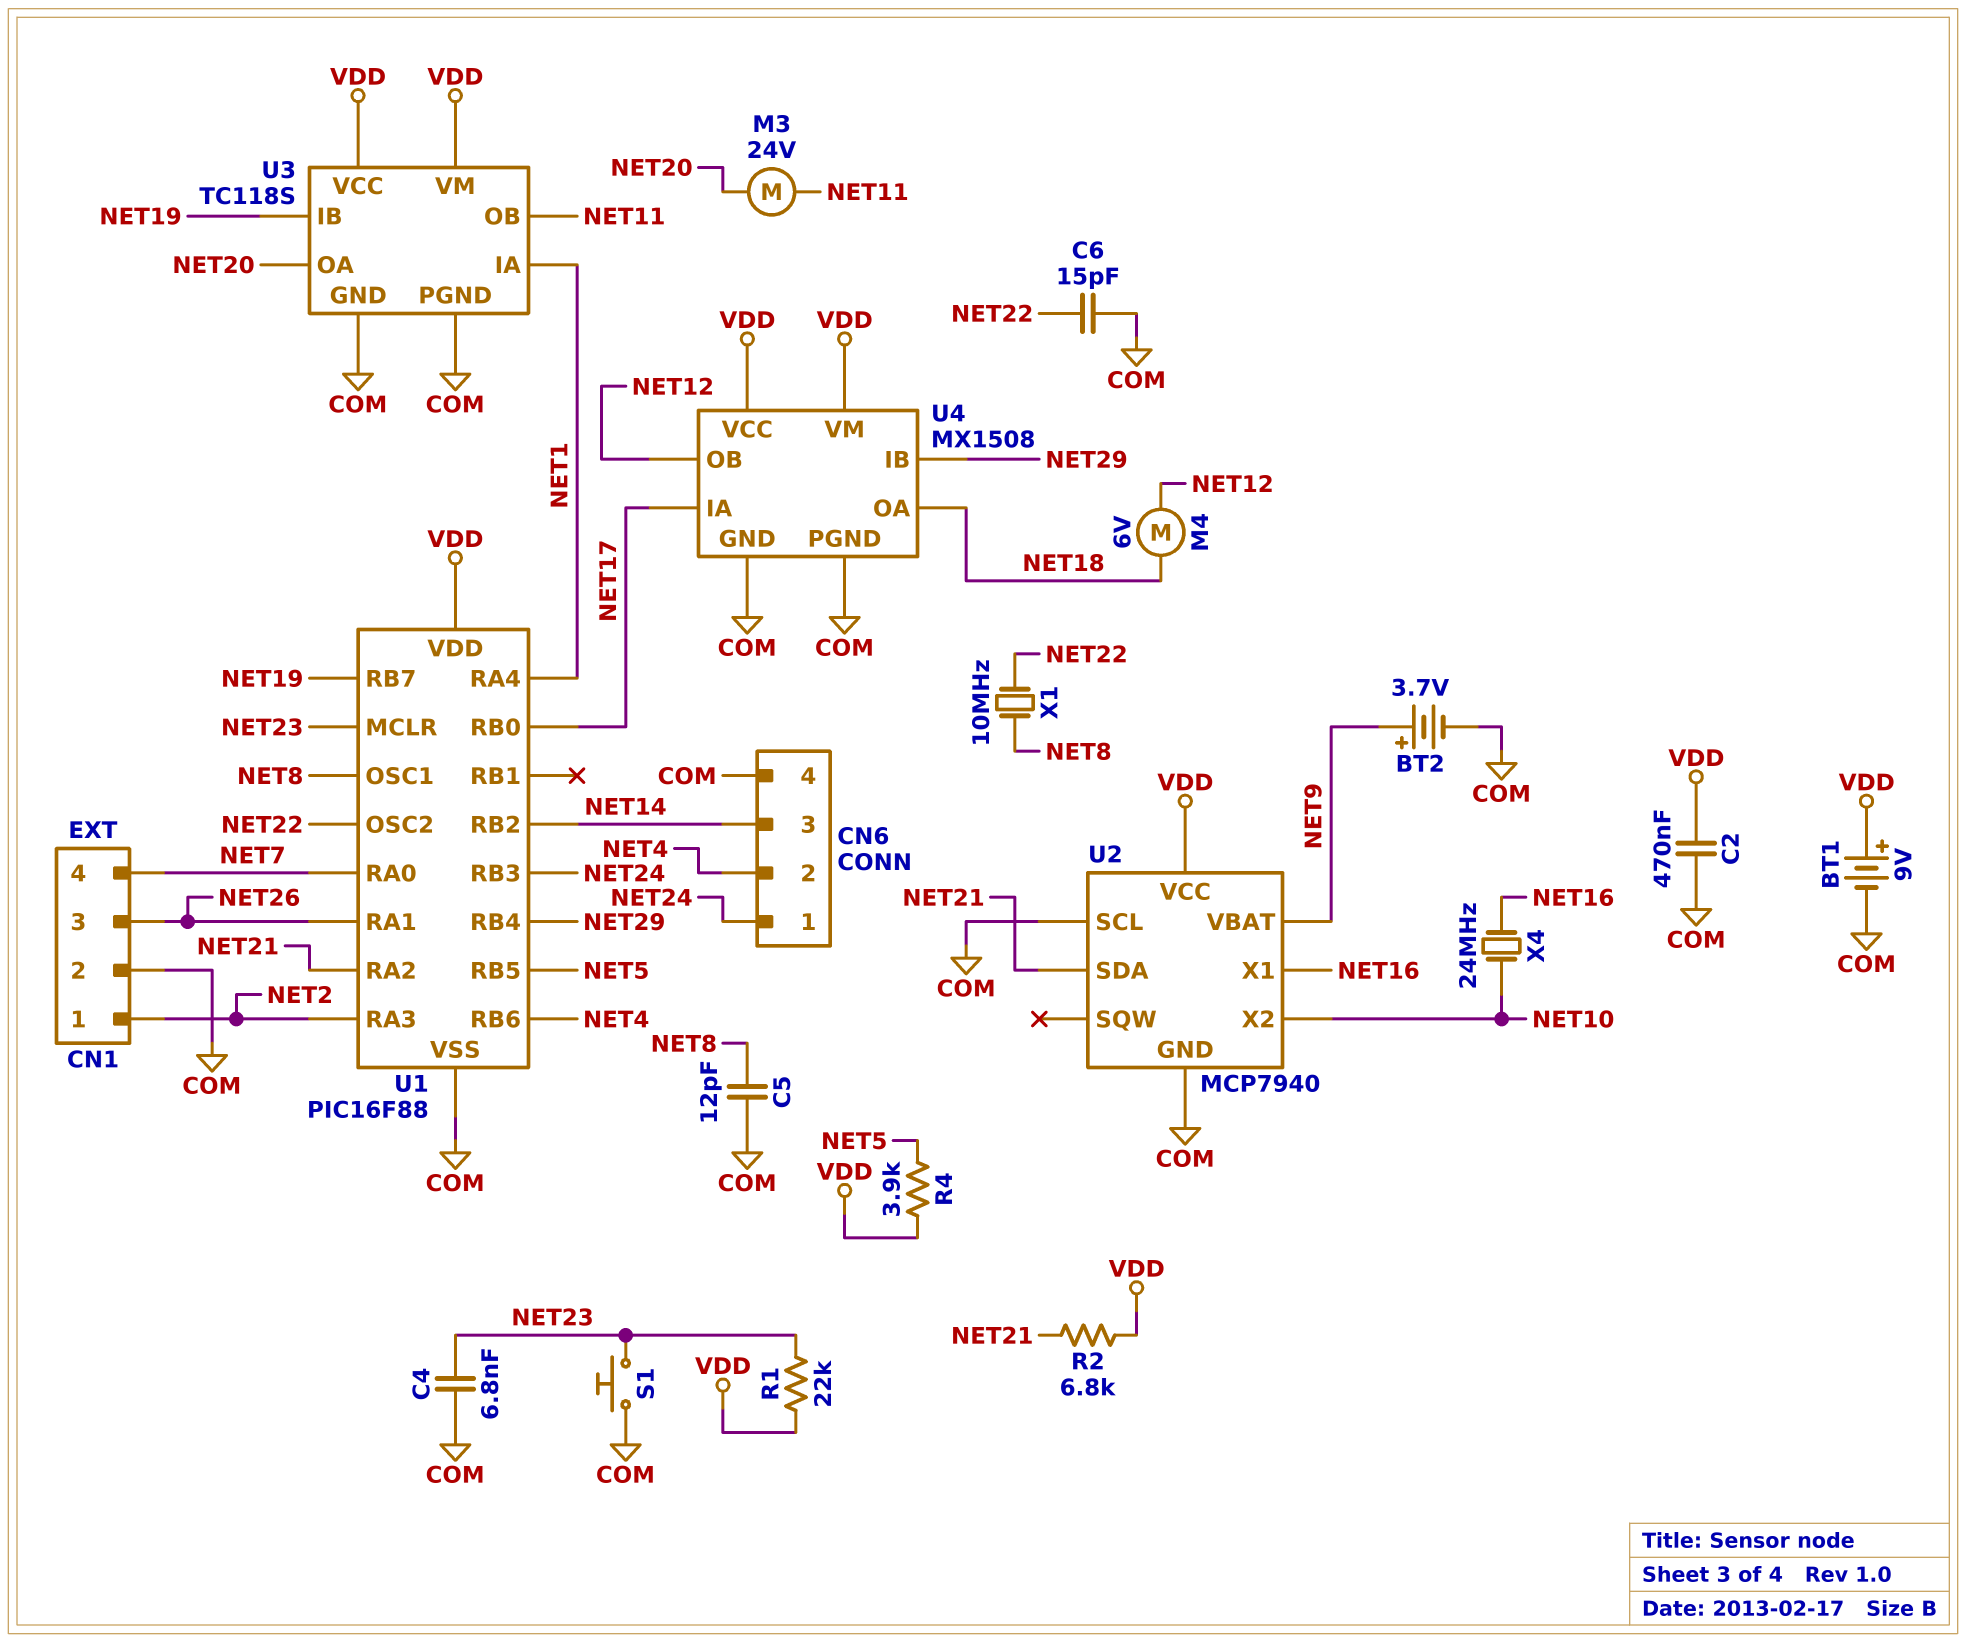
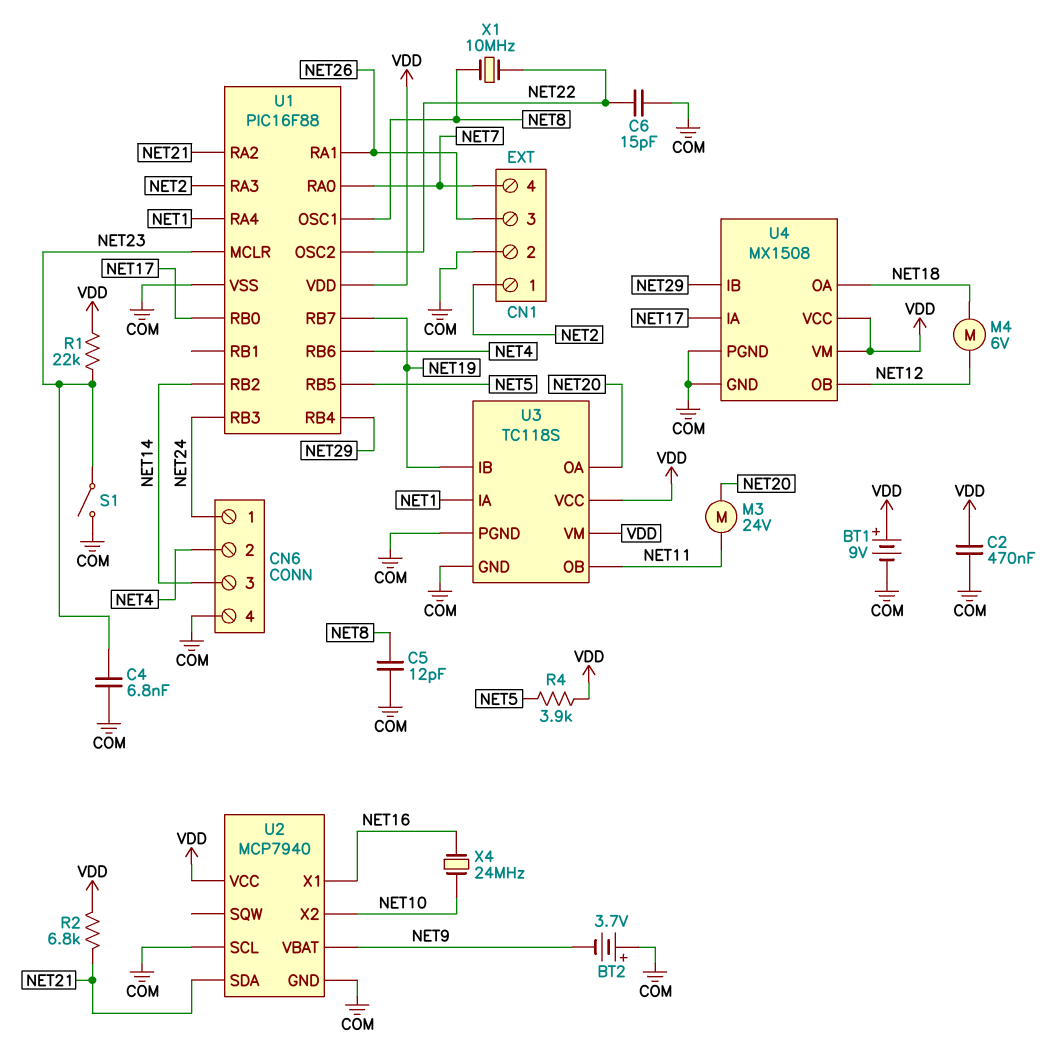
BT2: 3.7V (plus NET9, minus COM) -> 3.7V (plus COM, minus NET9)
S1: button (COM, NET23) -> switch (COM, NET23)

